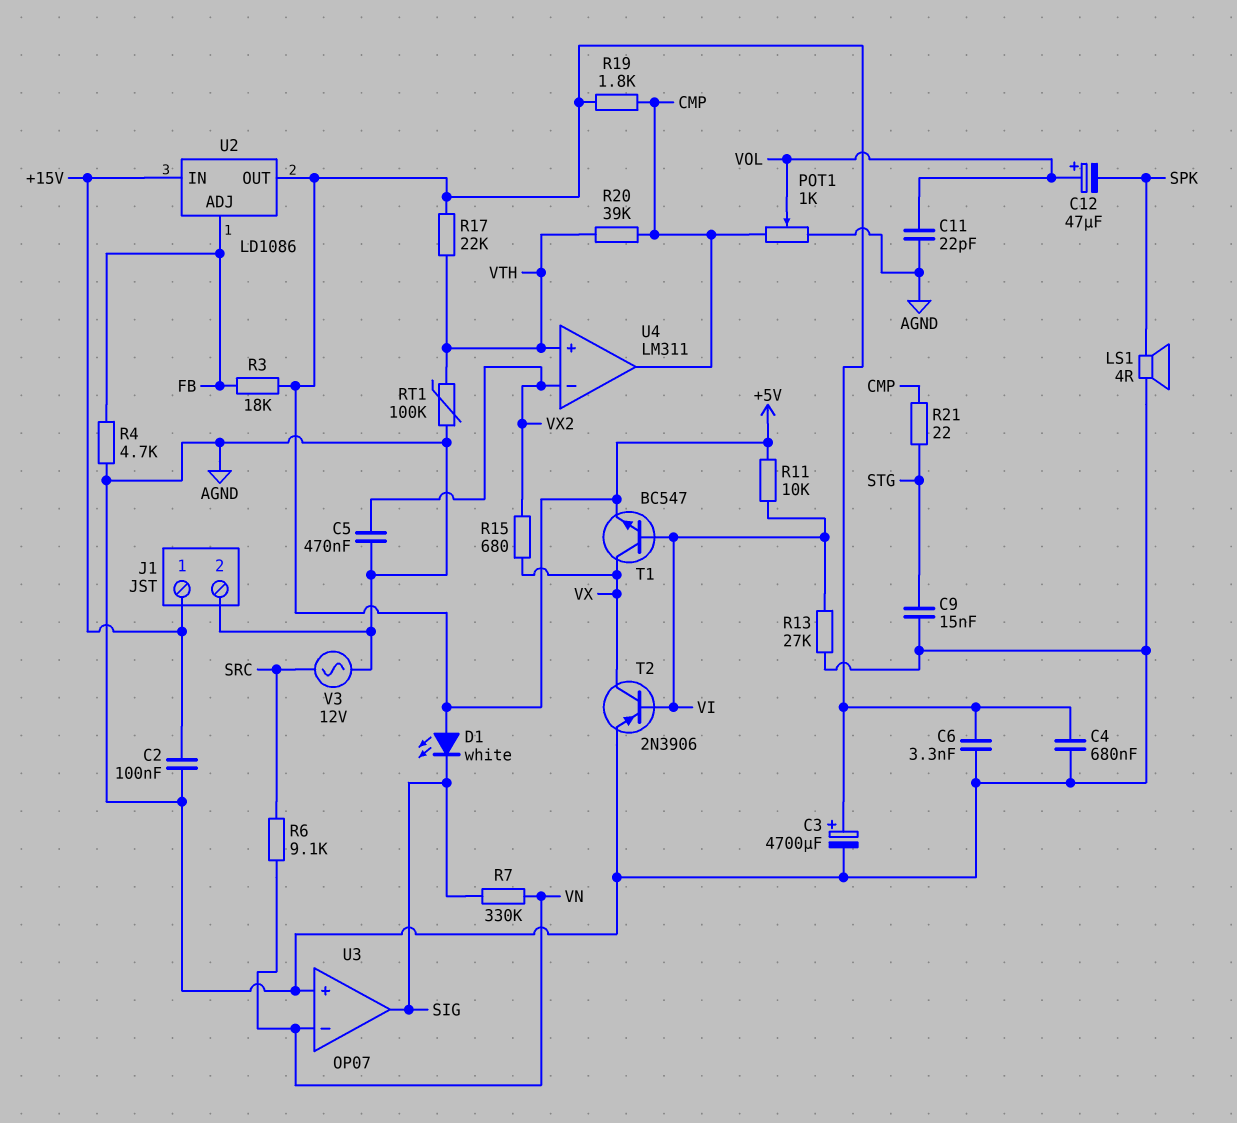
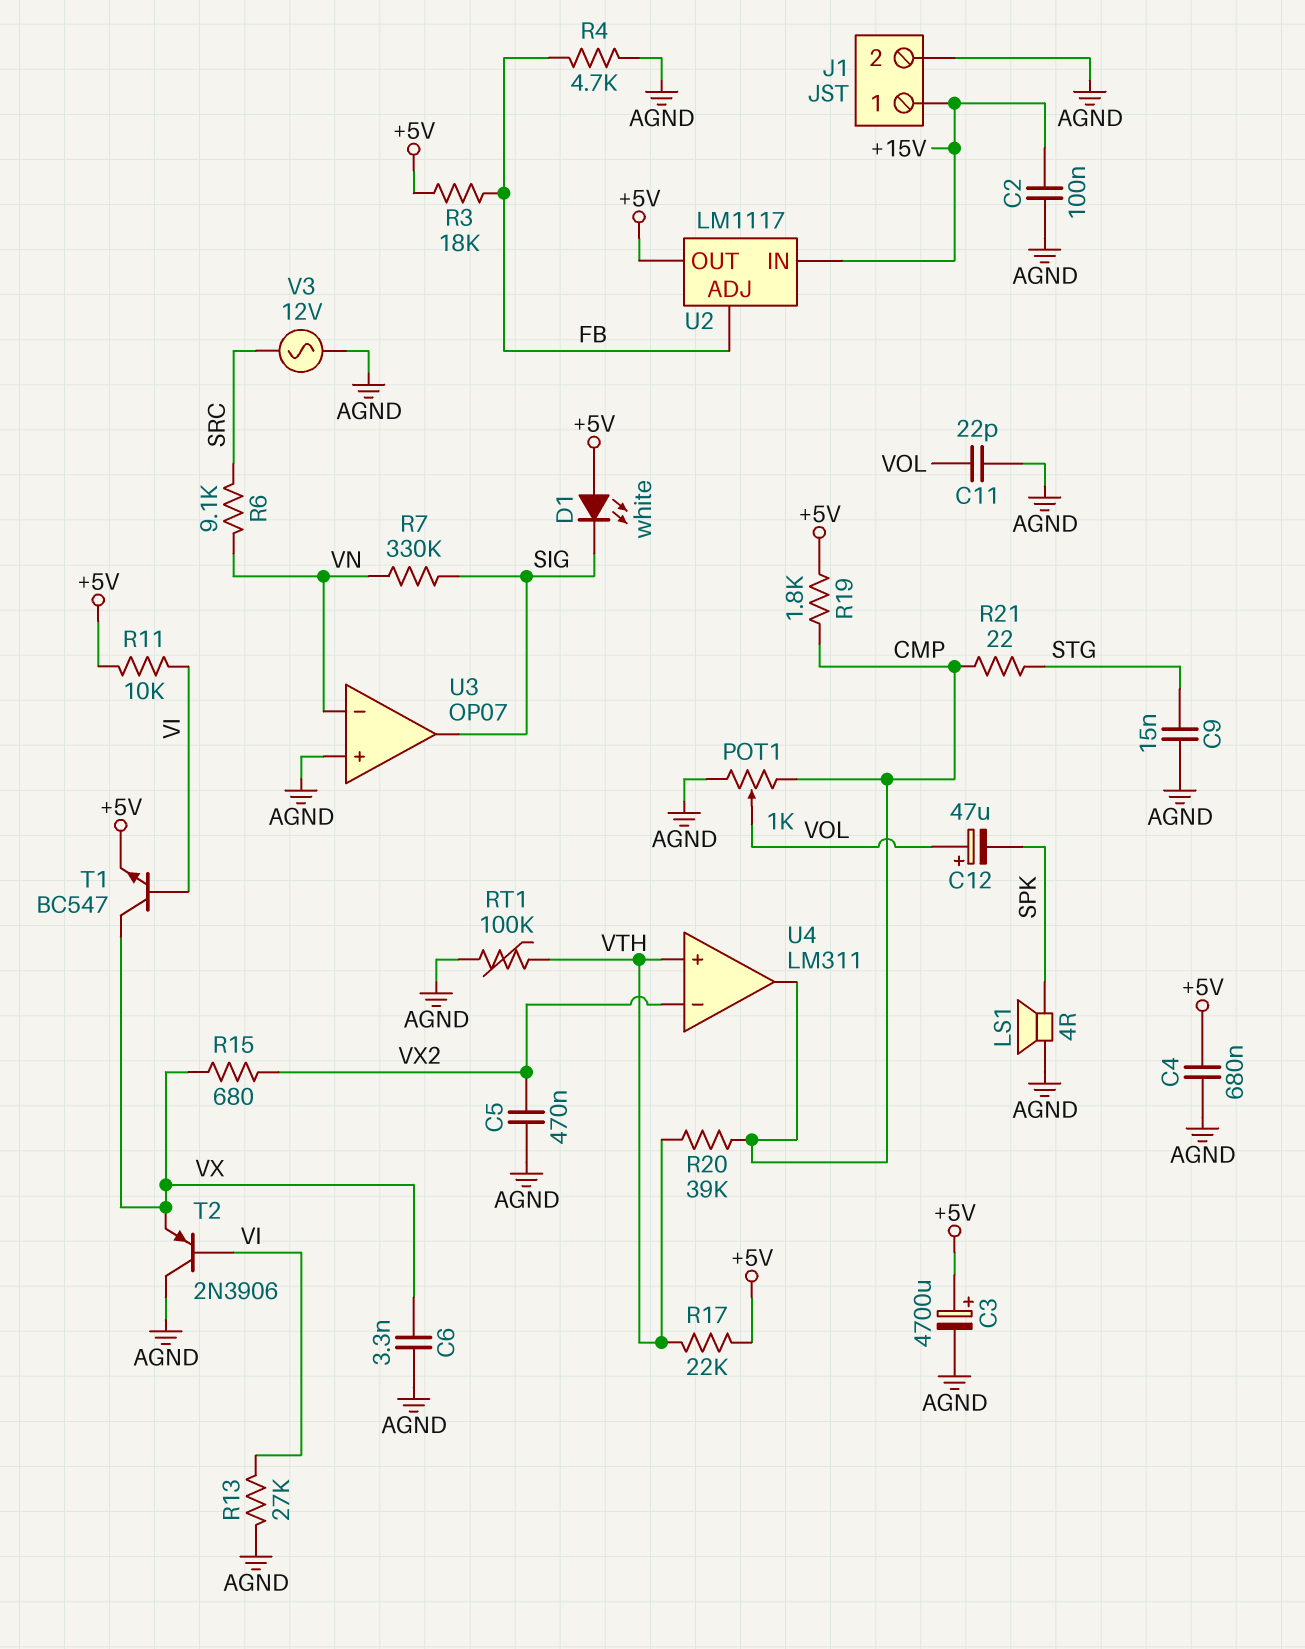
C6: 3.3nF (+5V, AGND) -> 3.3nF (AGND, VX)
T2: PNP 2N3906 (B VI, C VX, E AGND) -> PNP 2N3906 (B VI, C AGND, E VX)
U2: LD1086 -> LM1117

